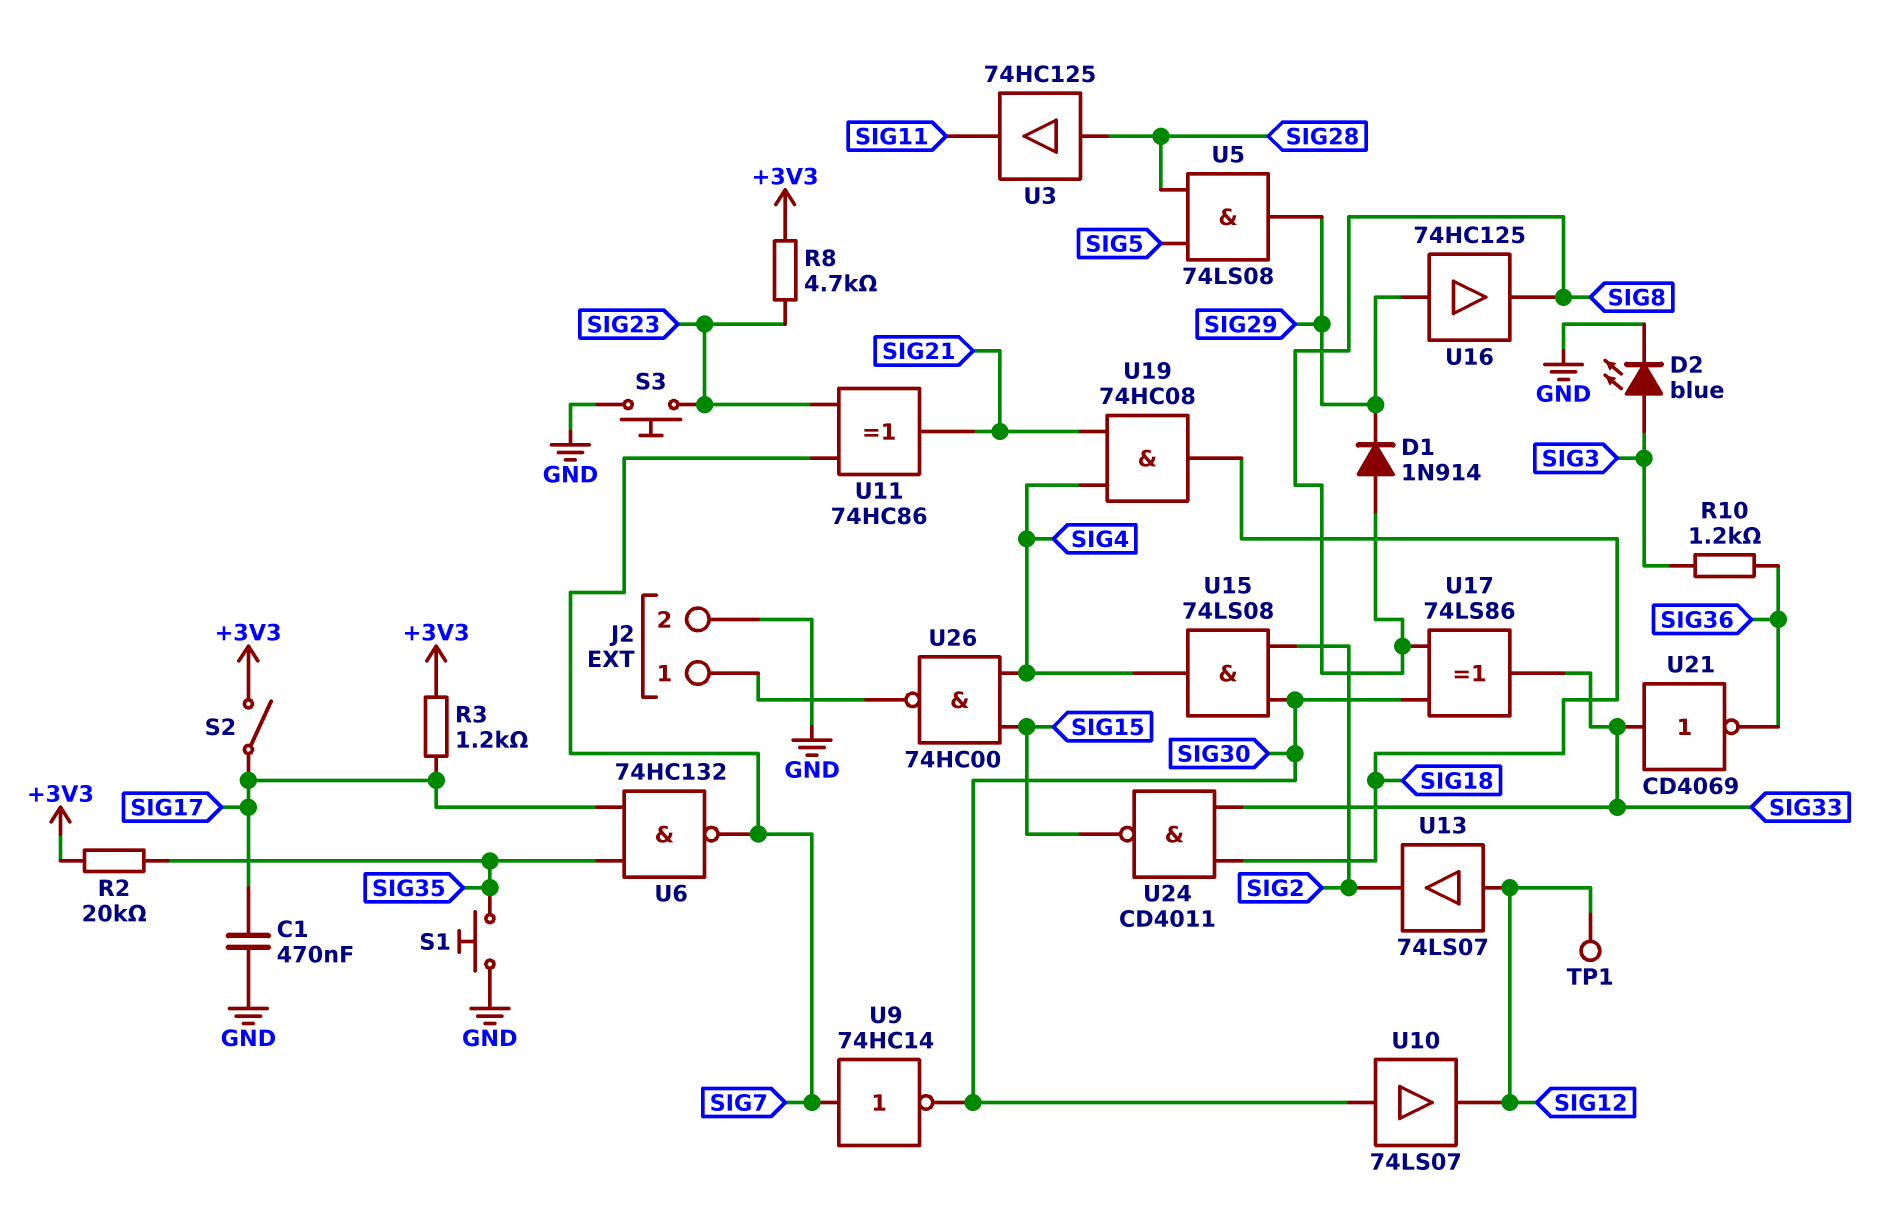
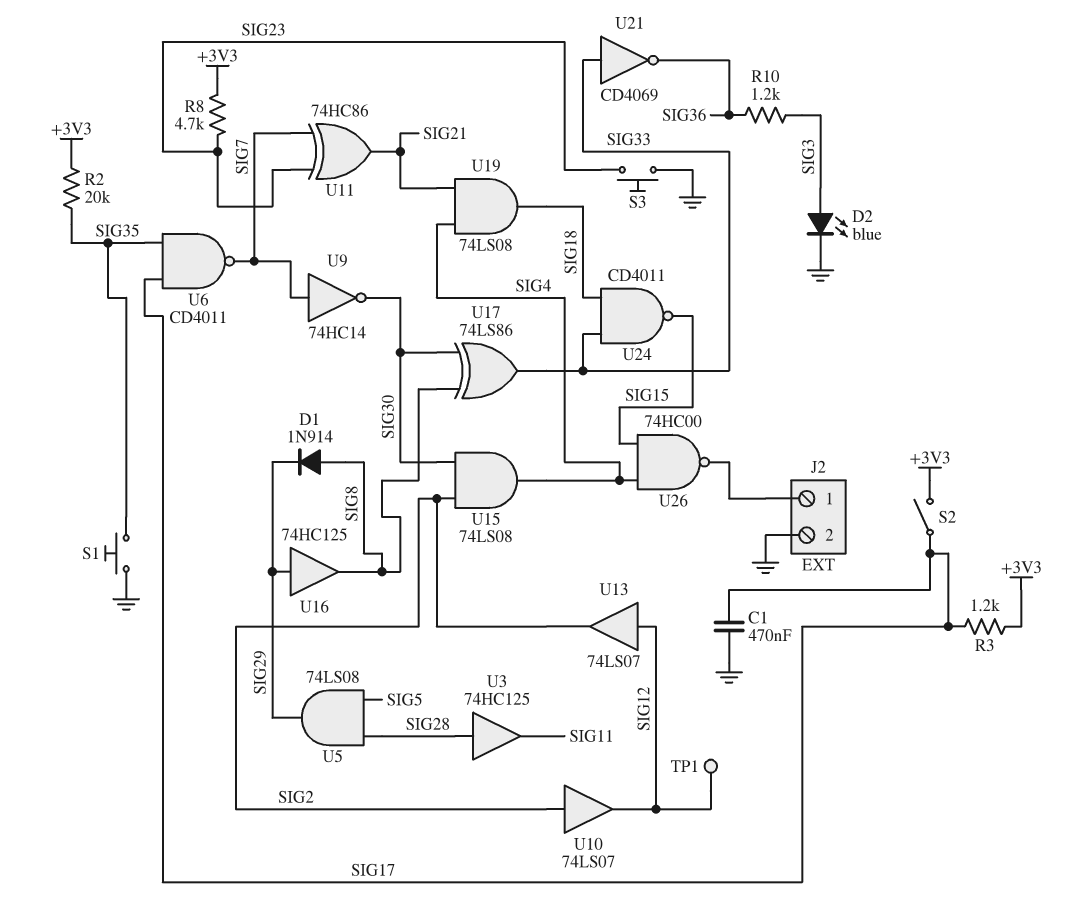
U6: NAND 74HC132 (in SIG17, in SIG35, out SIG7) -> NAND CD4011 (in SIG17, in SIG35, out SIG7)
U10: buffer 74LS07 (in SIG30, out SIG12) -> buffer 74LS07 (in SIG2, out SIG12)
U19: AND 74HC08 (in SIG4, in SIG21, out SIG18) -> AND 74LS08 (in SIG4, in SIG21, out SIG18)

